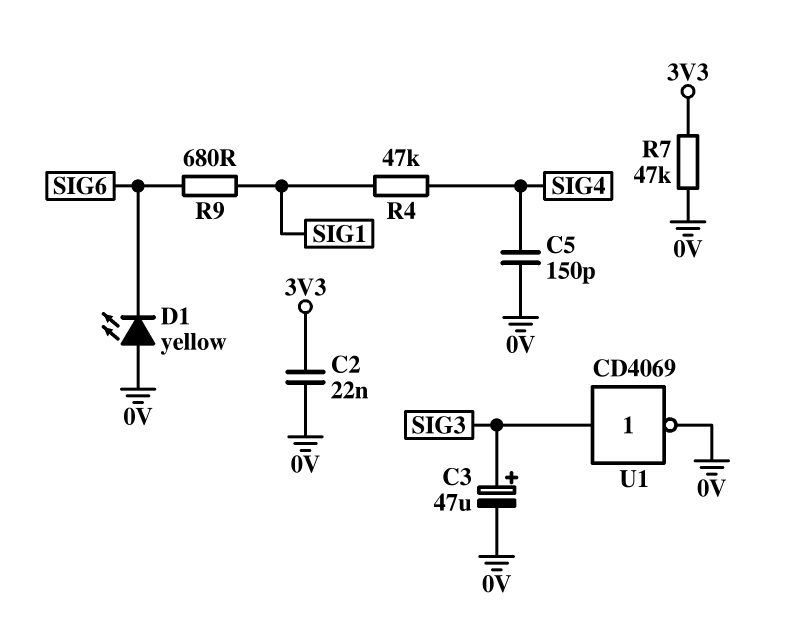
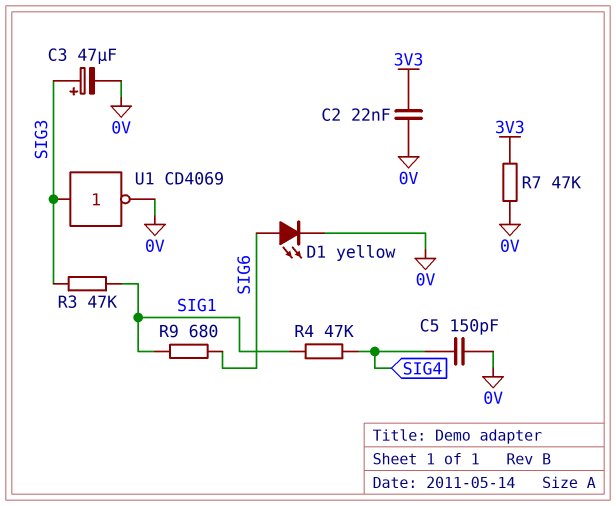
D1: LED yellow (A 0V, K SIG6) -> LED yellow (A SIG6, K 0V)
R3: none -> 47k (SIG1, SIG3)

